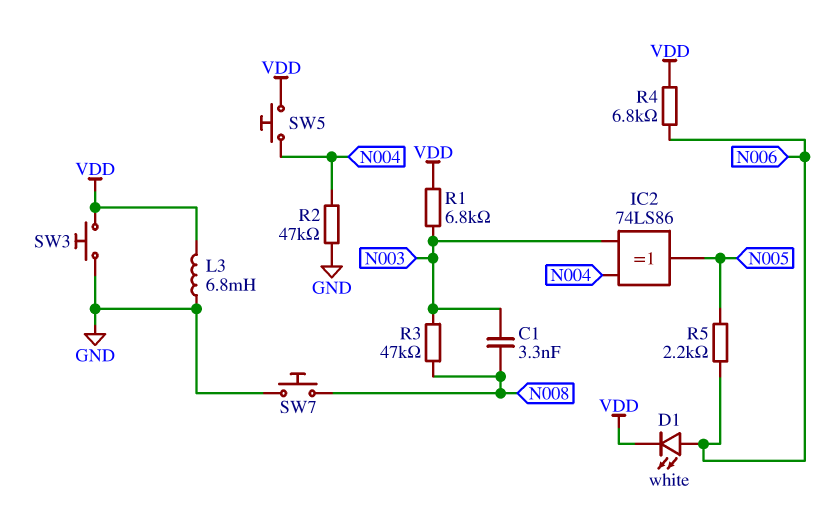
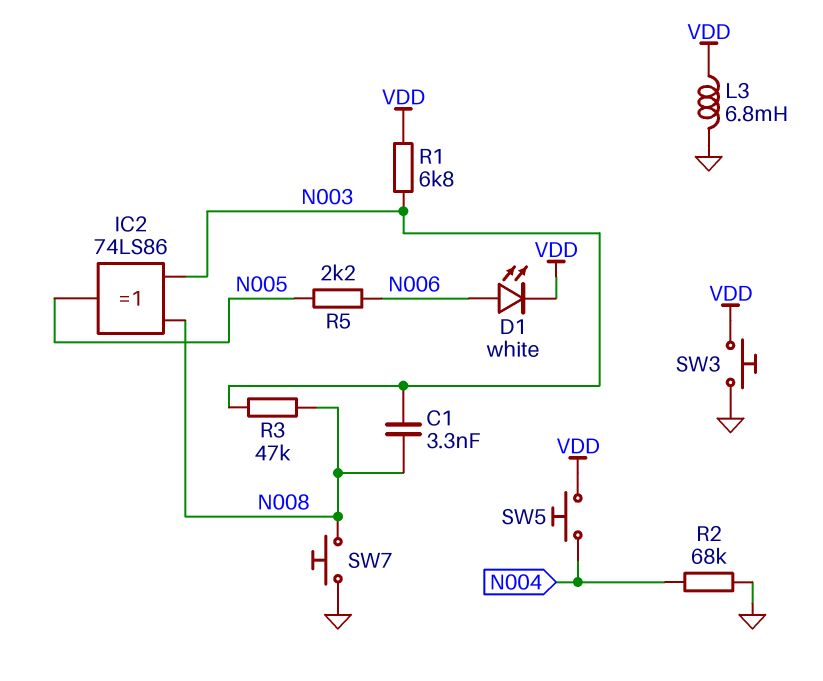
IC2: XOR 74LS86 (in N003, in N004, out N005) -> XOR 74LS86 (in N003, in N008, out N005)
R2: 47k (GND, N004) -> 68k (GND, N004)
R4: 6.8k (N006, VDD) -> none

